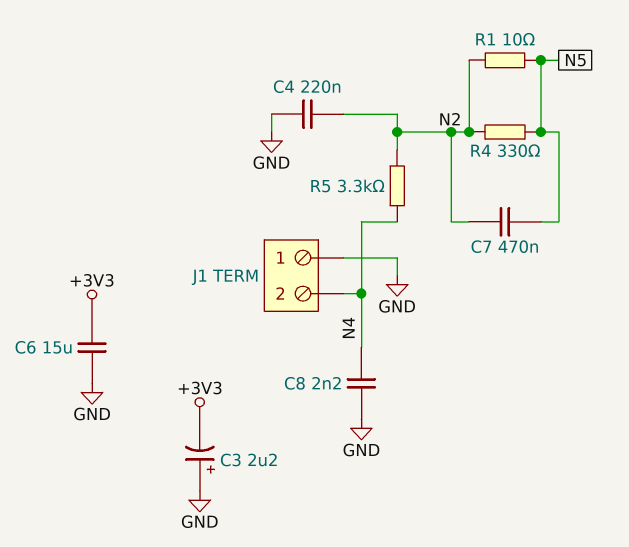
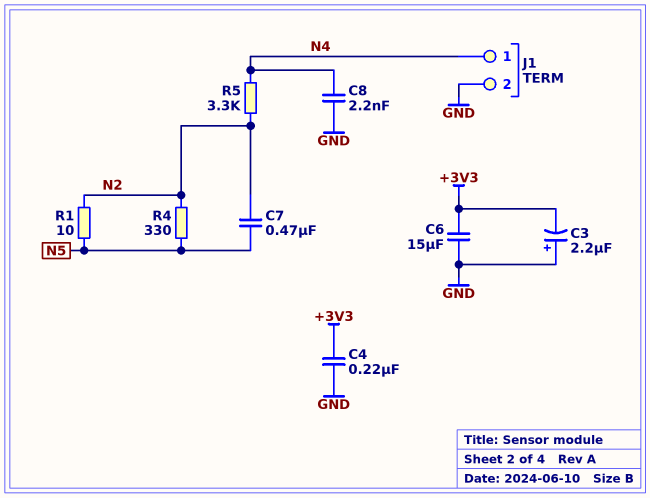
C4: 220nF (GND, N2) -> 220nF (+3V3, GND)
J1 pin 1: GND -> N4
J1 pin 2: N4 -> GND

